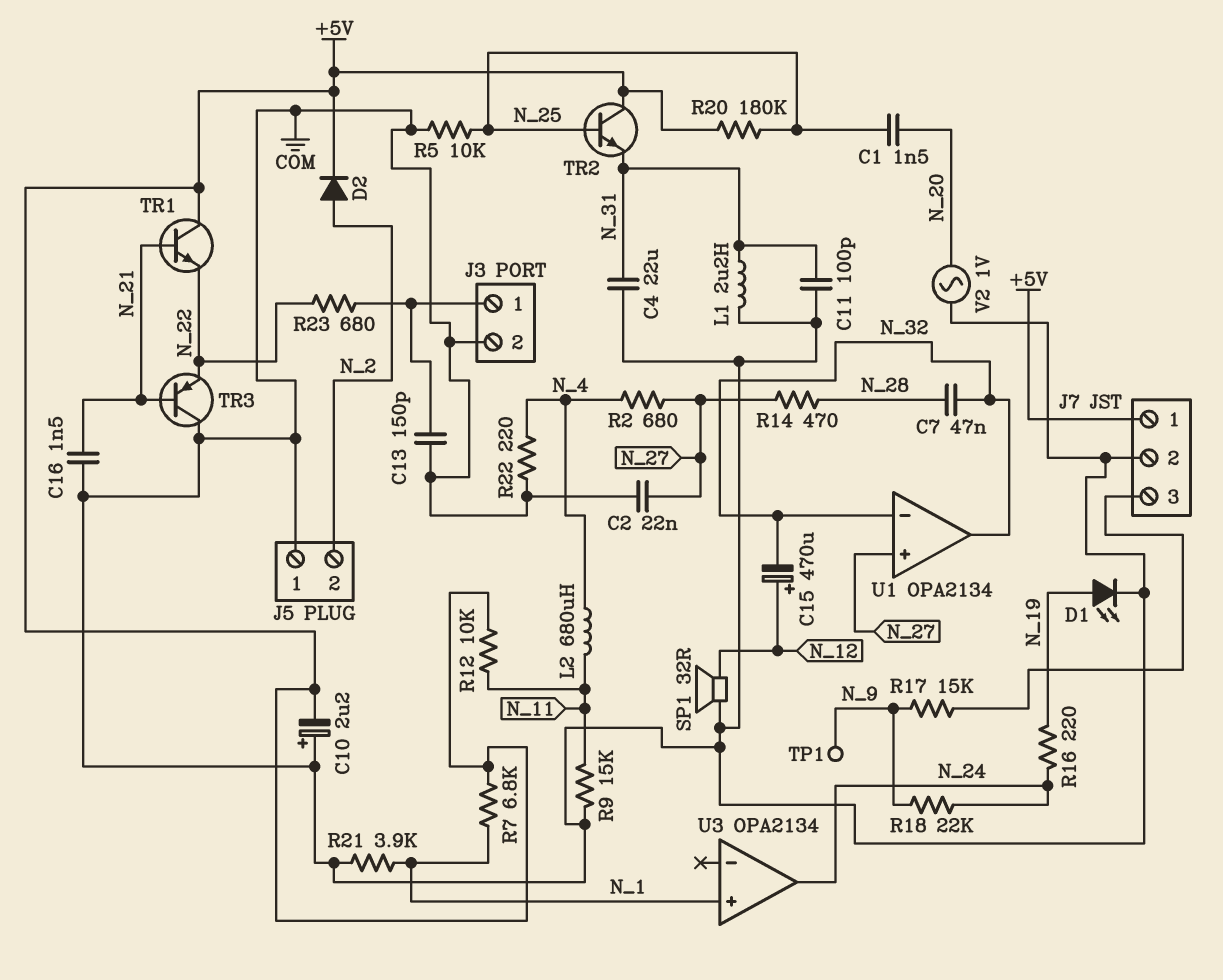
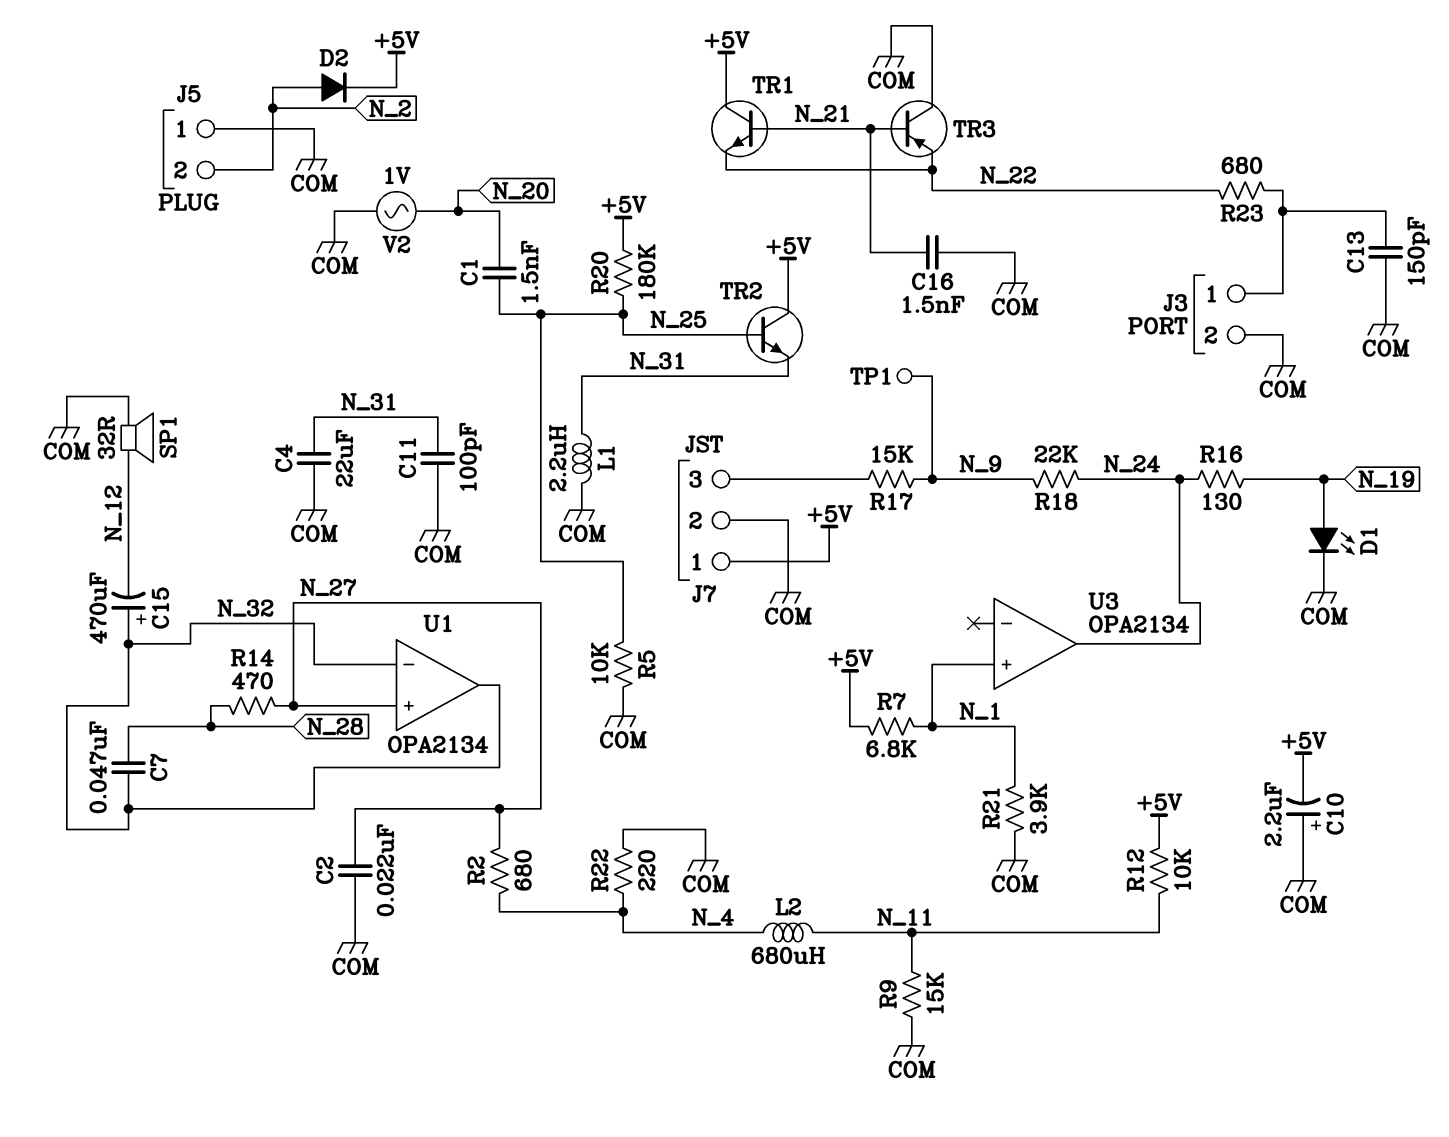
C15: 470uF (plus N_12, minus N_32) -> 470uF (plus N_32, minus N_12)
R16: 220 (N_19, N_24) -> 130 (N_19, N_24)

